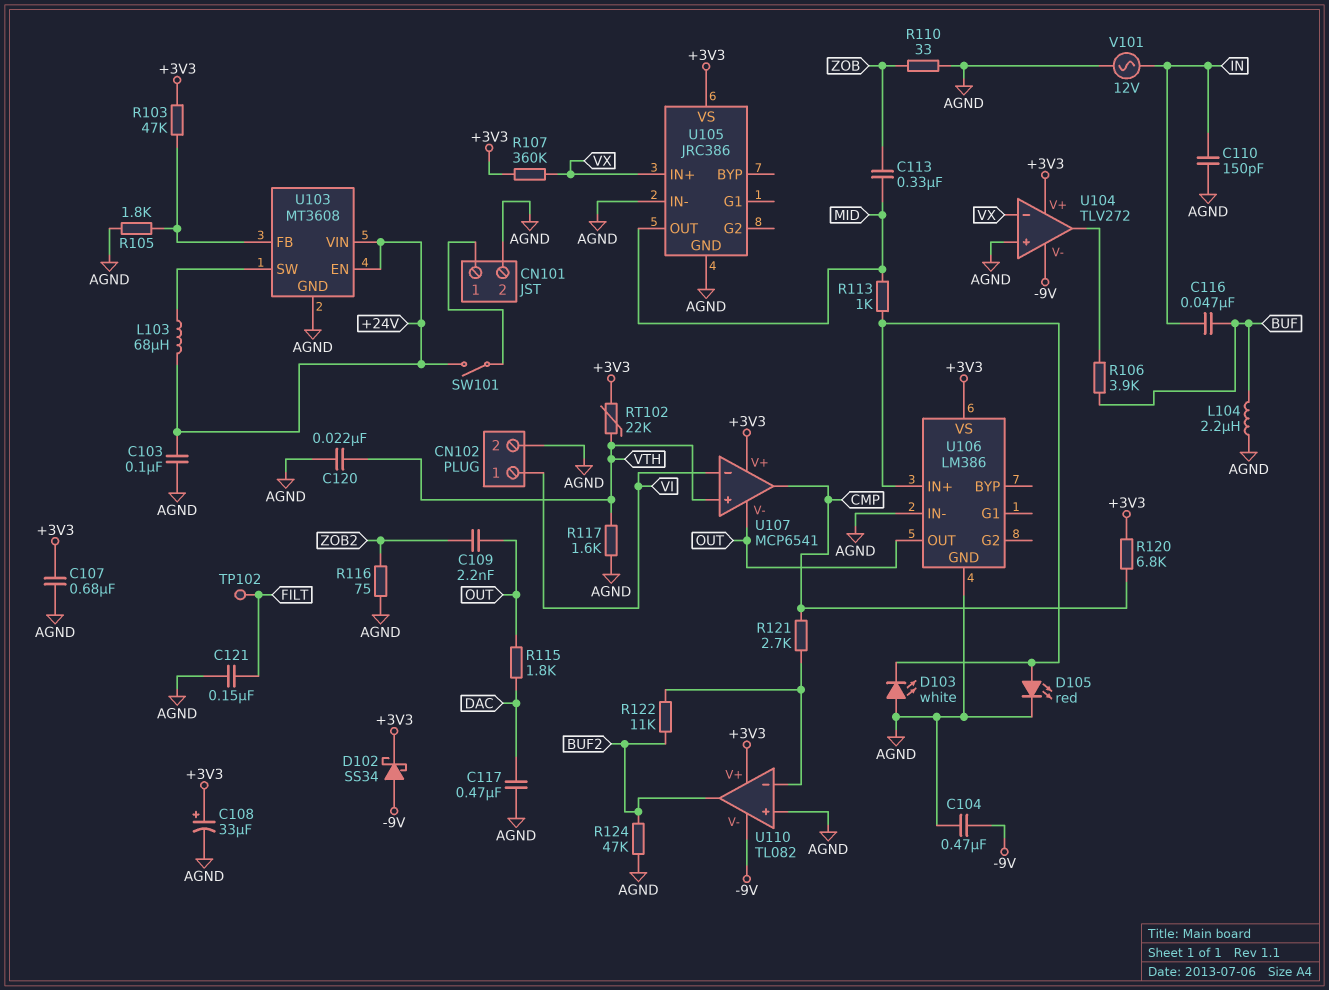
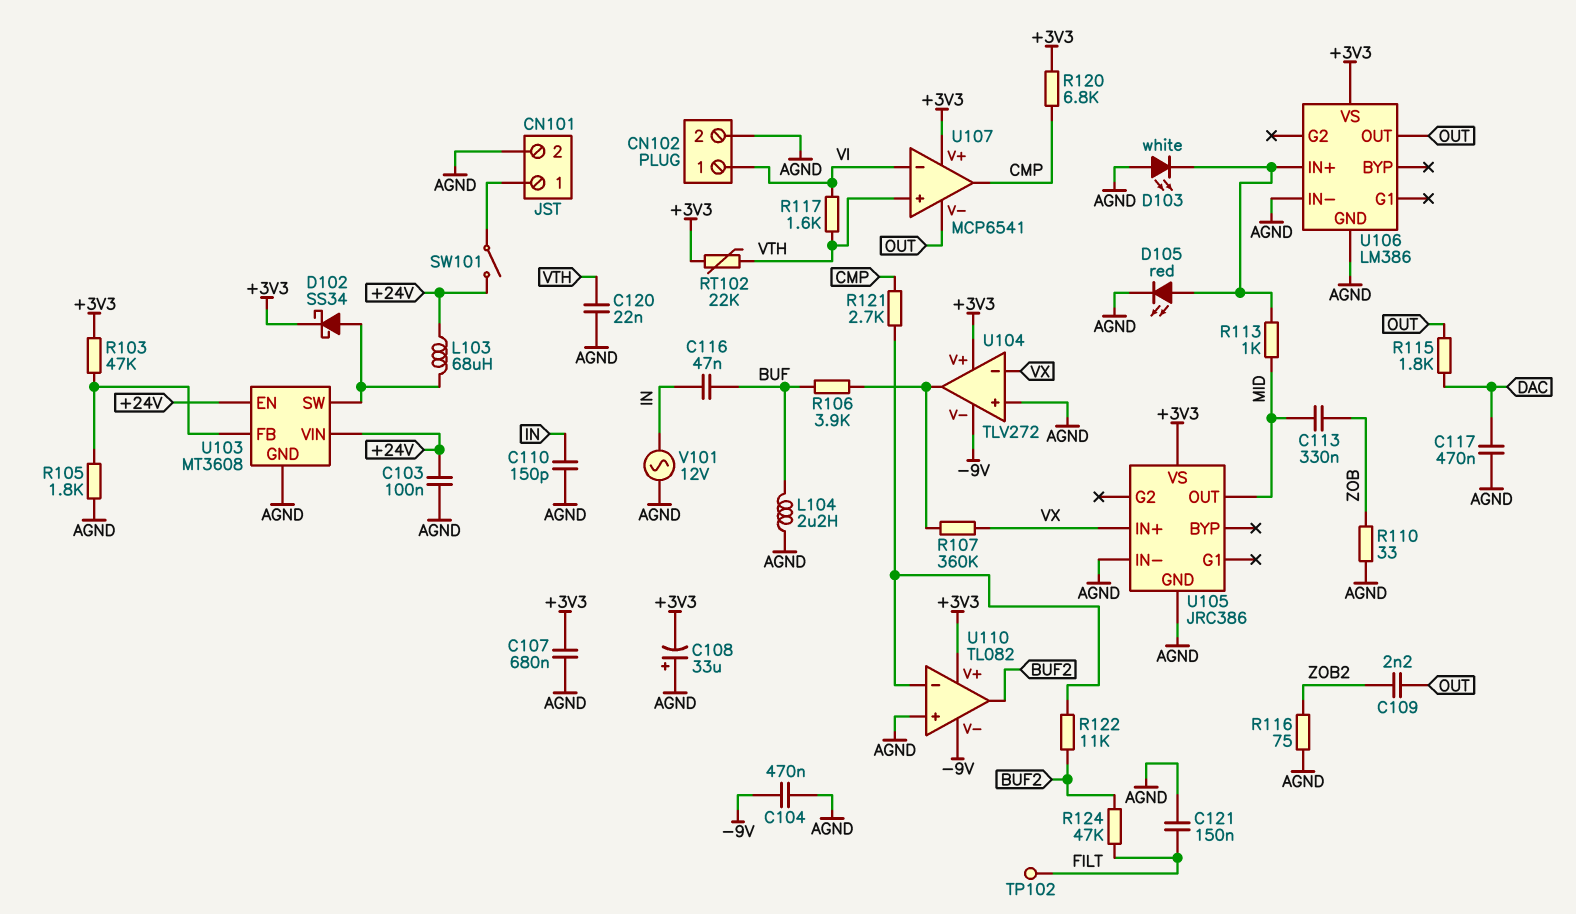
C108: 33uF (plus +3V3, minus AGND) -> 33uF (plus AGND, minus +3V3)
D102: schottky SS34 (A -9V, K +3V3) -> schottky SS34 (A U103/SW, K +3V3)
R107: 360k (+3V3, VX) -> 360k (U104/out, VX)
R117: 1.6k (AGND, VTH) -> 1.6k (VI, VTH)
R124: 47k (AGND, BUF2) -> 47k (BUF2, FILT)

